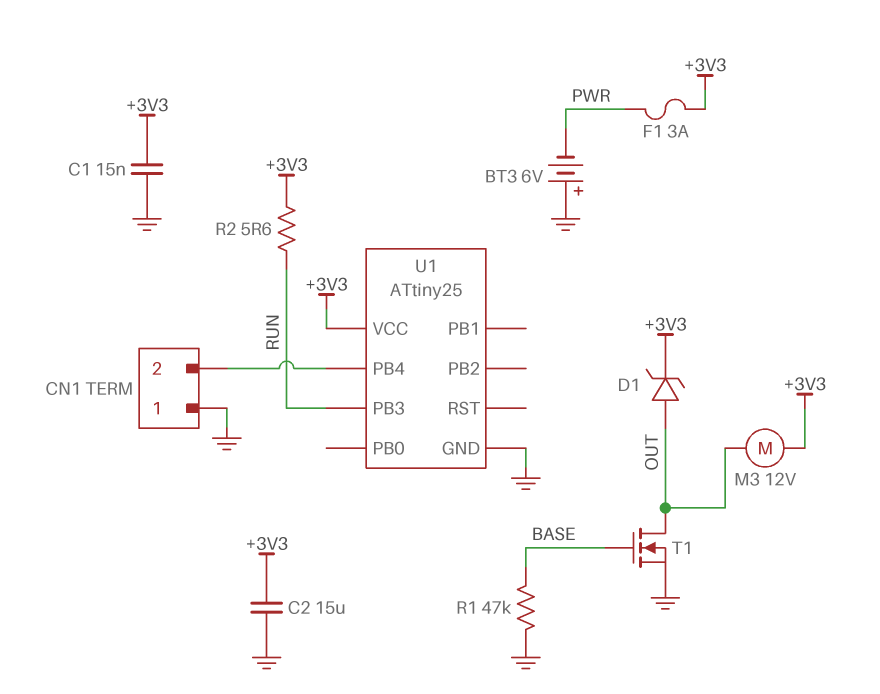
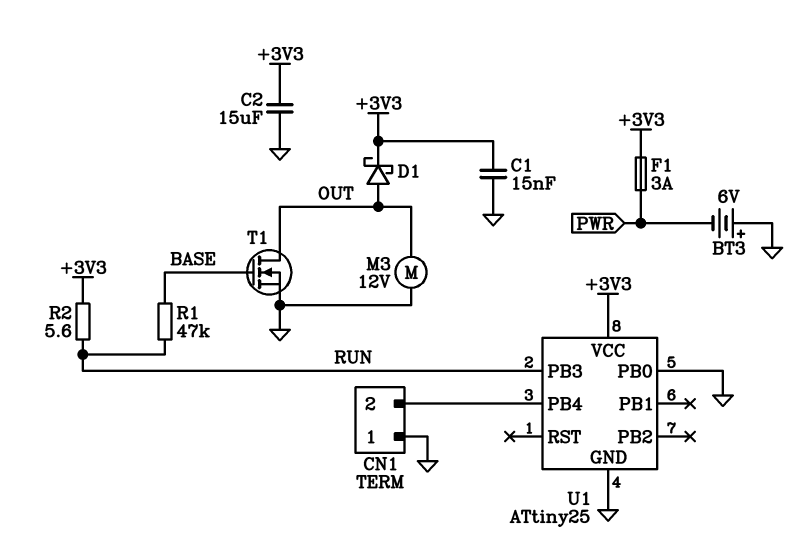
D1: zener (A OUT, K +3V3) -> schottky (A OUT, K +3V3)
M3: motor 12V (+3V3, OUT) -> motor 12V (GND, OUT)
R1: 47k (BASE, GND) -> 47k (BASE, RUN)
U1 pin PB0: none -> GND

